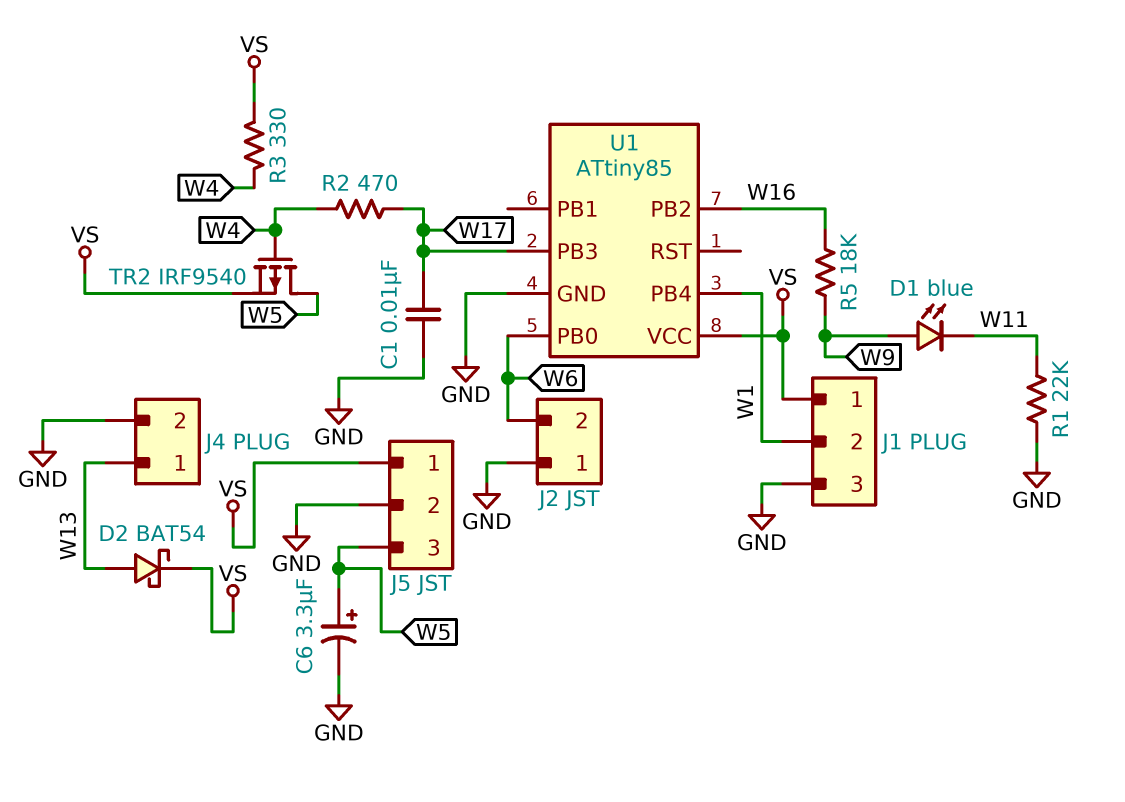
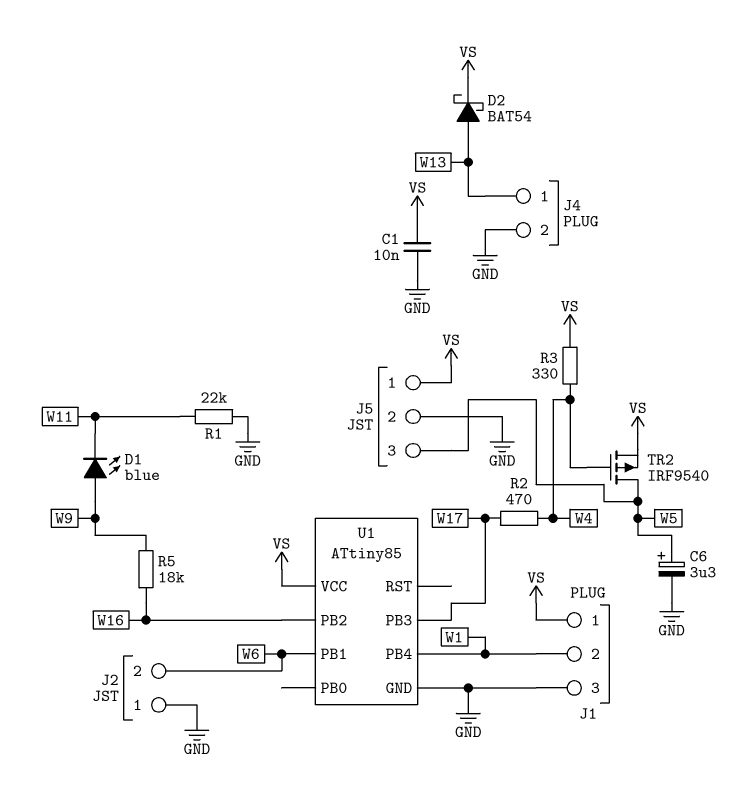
C1: 10nF (GND, W17) -> 10nF (GND, VS)
U1 pin PB0: W6 -> none
U1 pin PB1: none -> W6

